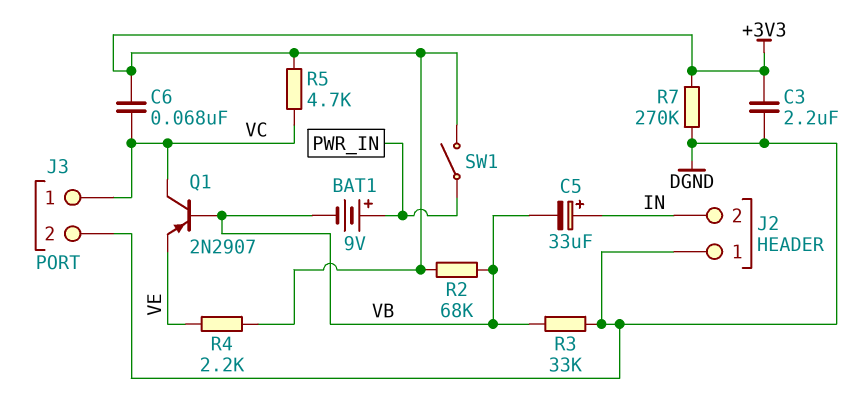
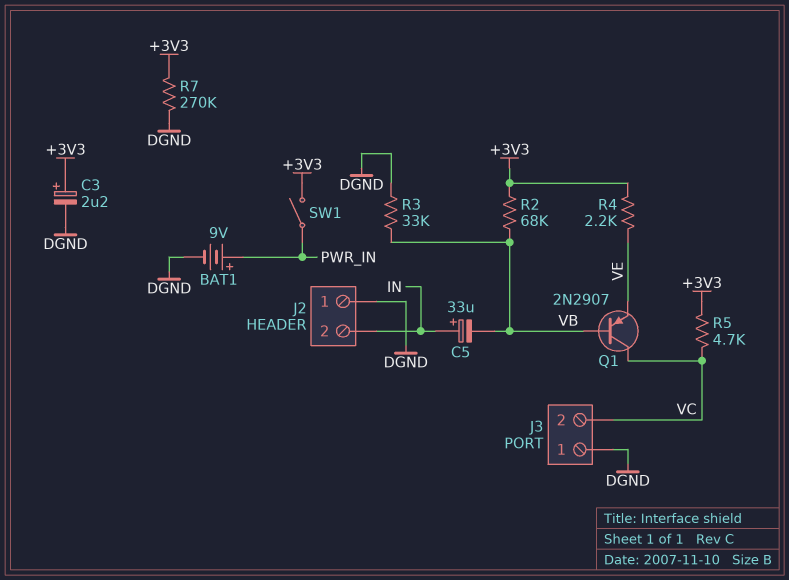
BAT1: 9V (plus PWR_IN, minus VB) -> 9V (plus PWR_IN, minus DGND)
C3: 2.2uF (+3V3, DGND) -> 2.2uF (plus +3V3, minus DGND)
C6: 68nF (+3V3, VC) -> none
J3 pin 1: VC -> DGND
J3 pin 2: DGND -> VC

